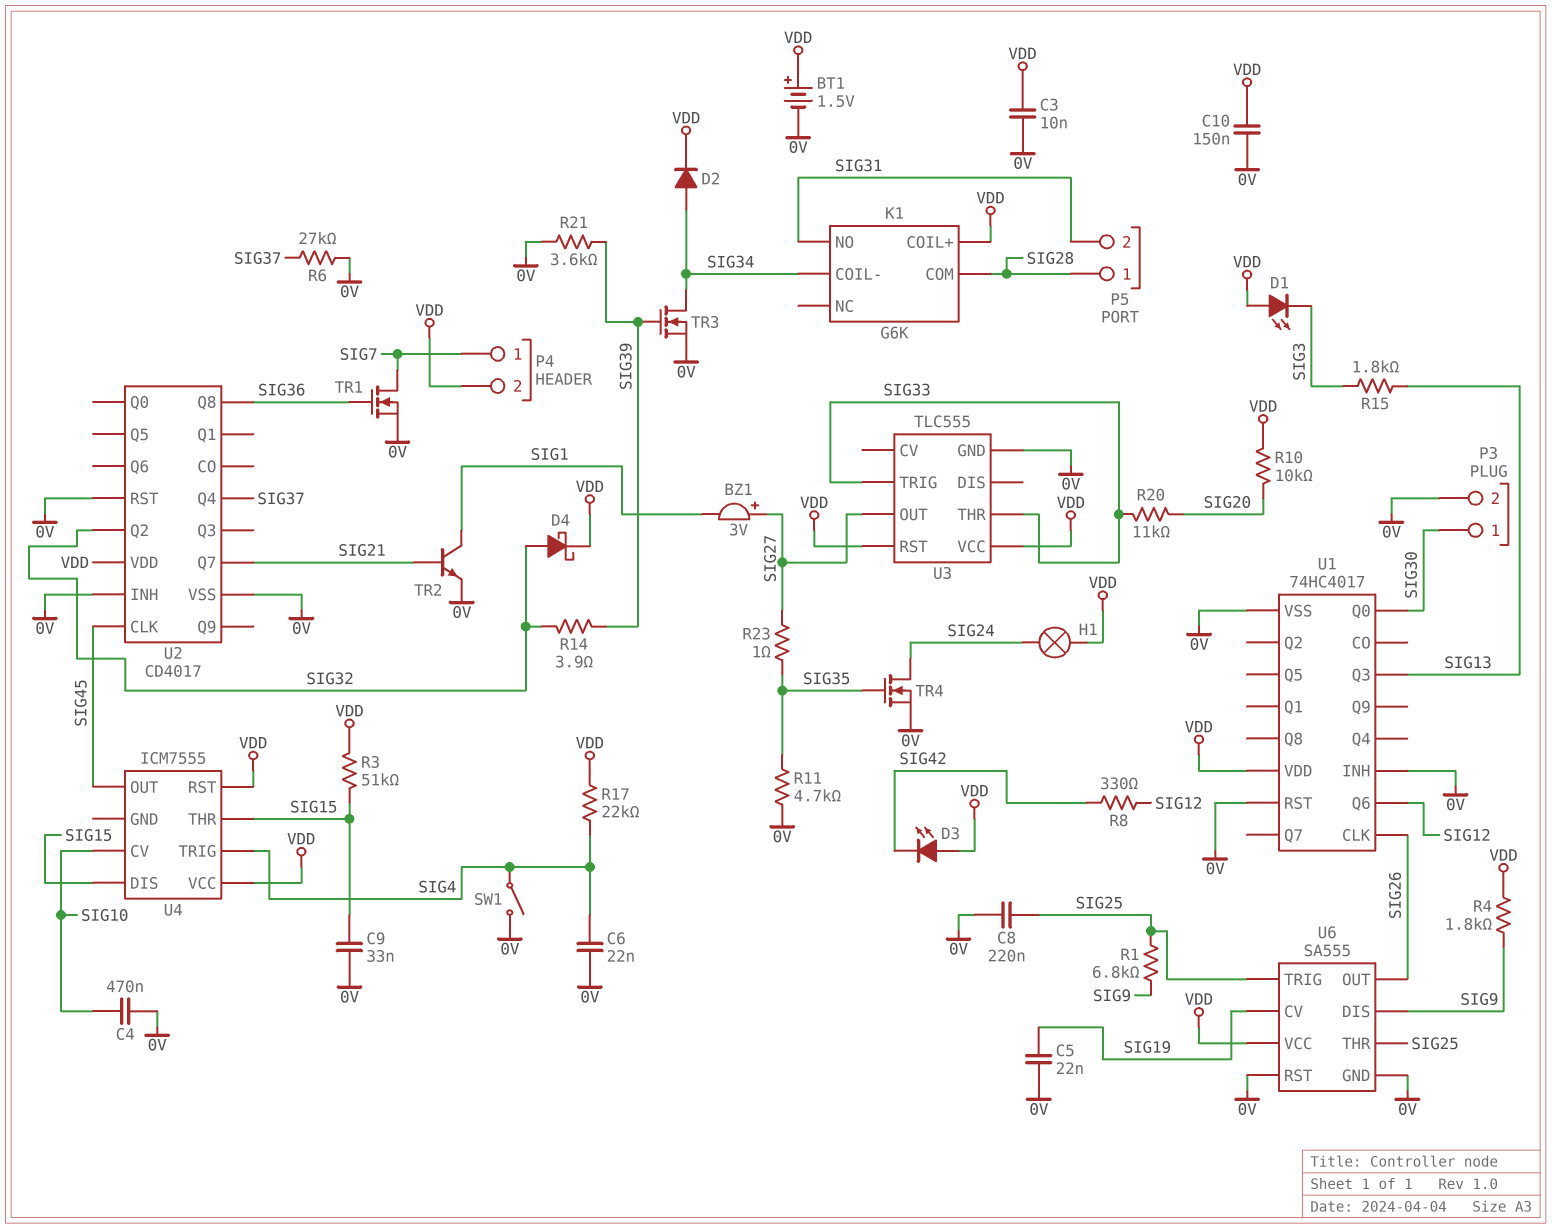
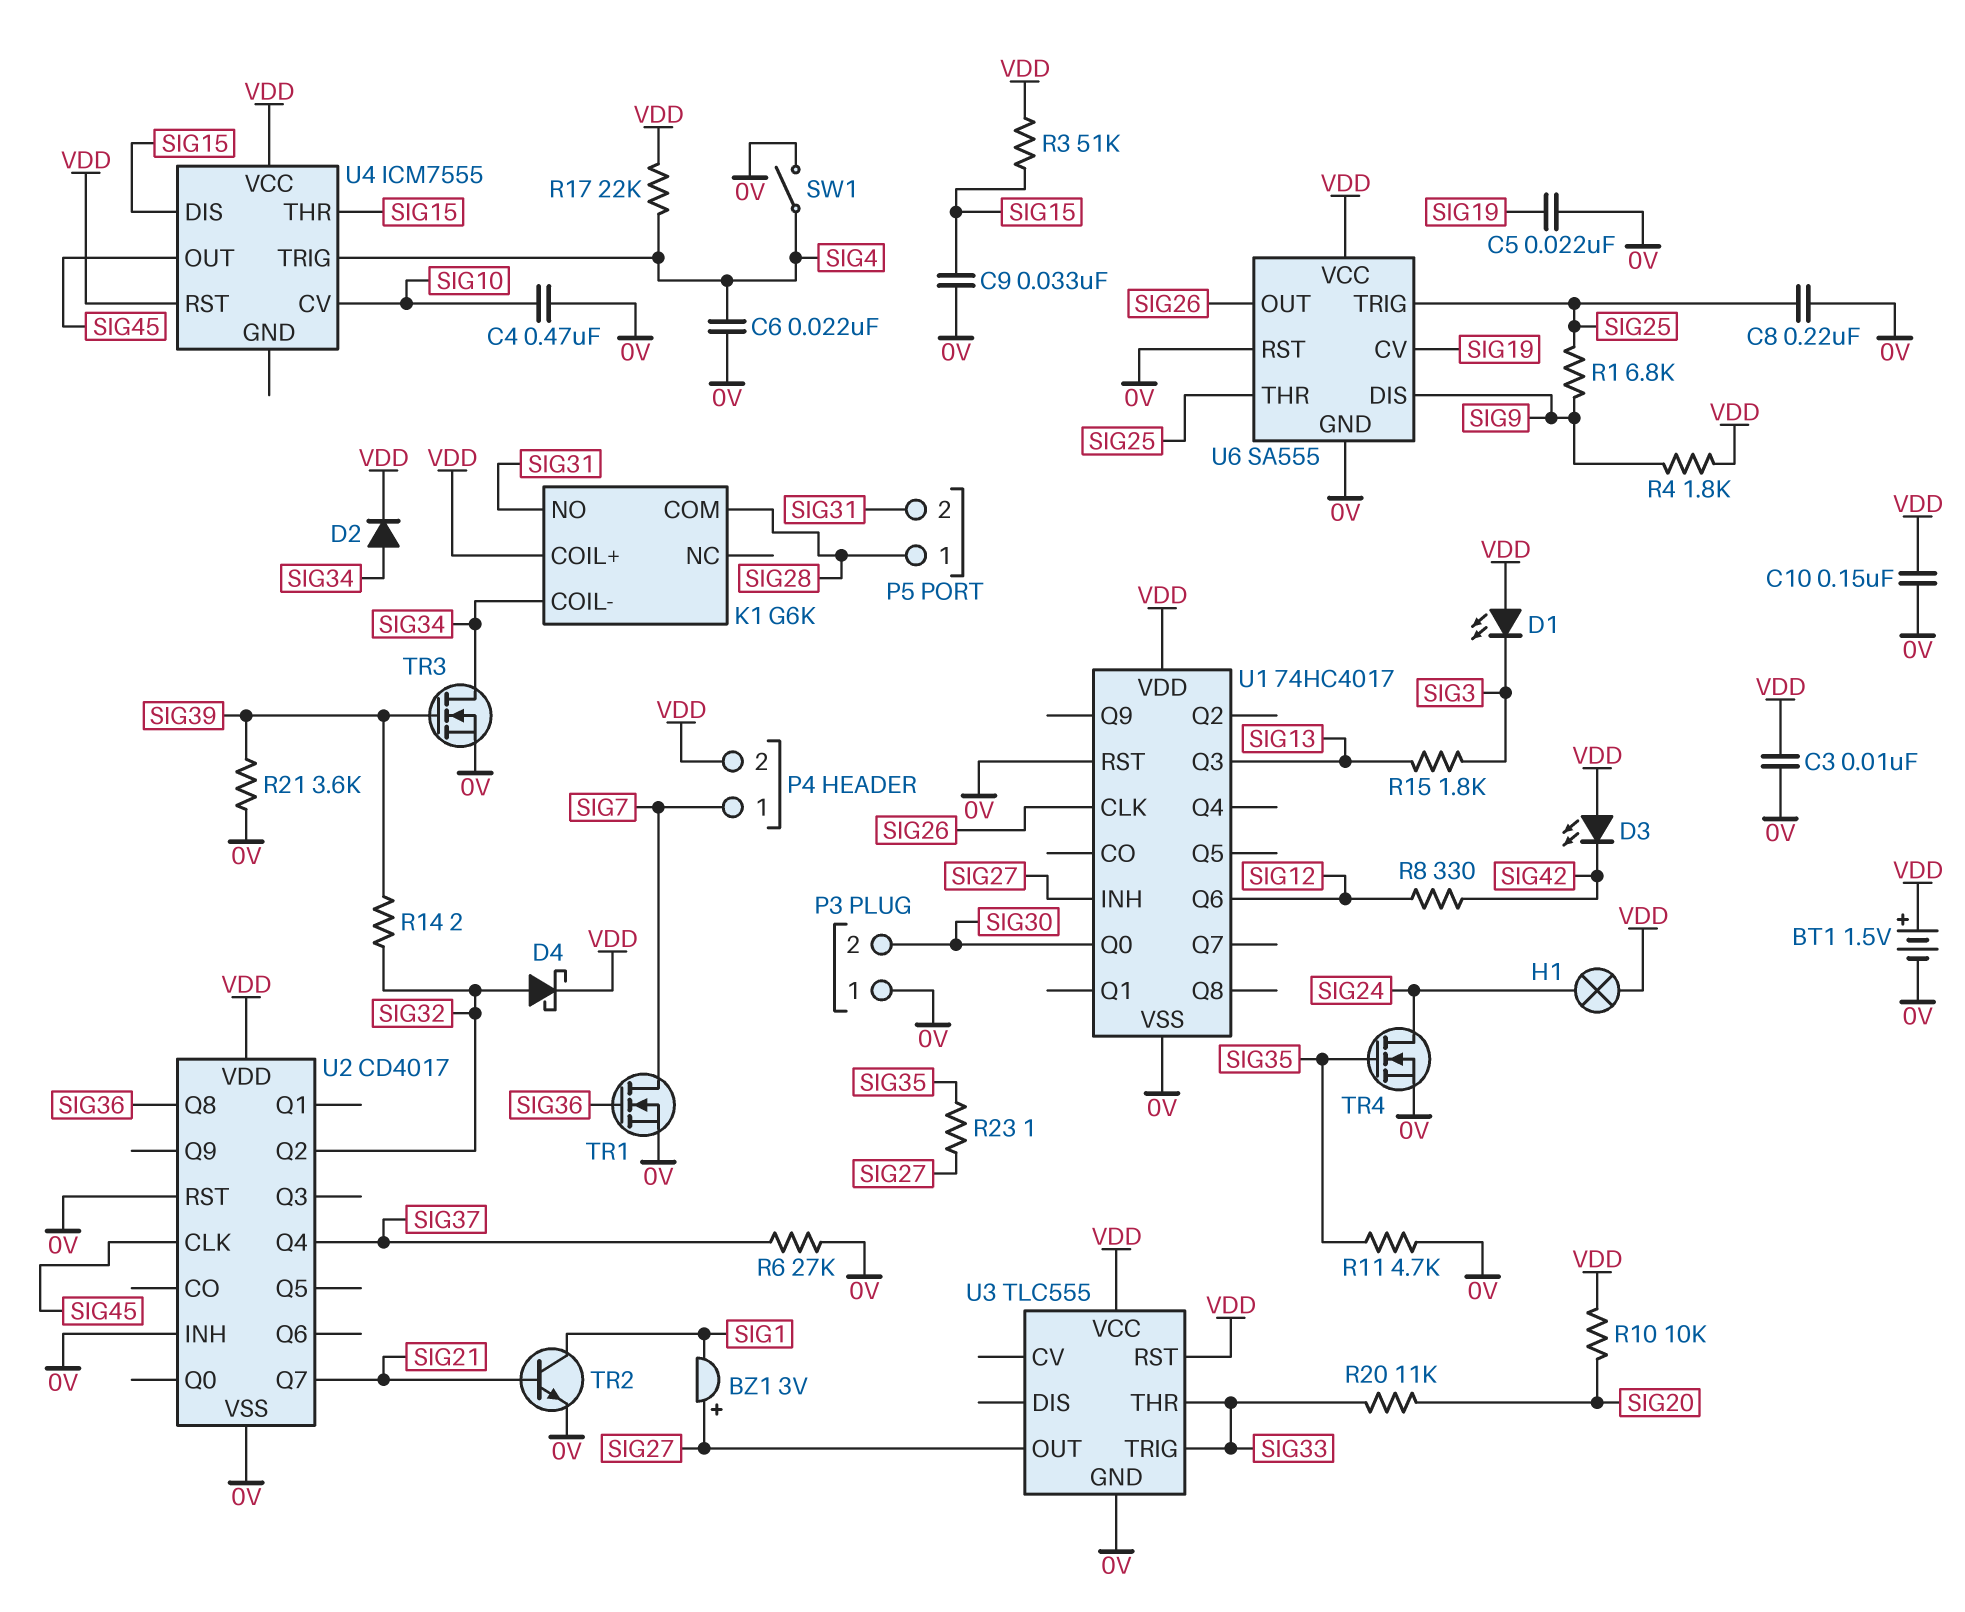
P3 pin 1: SIG30 -> 0V
P3 pin 2: 0V -> SIG30
R14: 3.9 (SIG32, SIG39) -> 2 (SIG32, SIG39)
U1 pin INH: 0V -> SIG27

